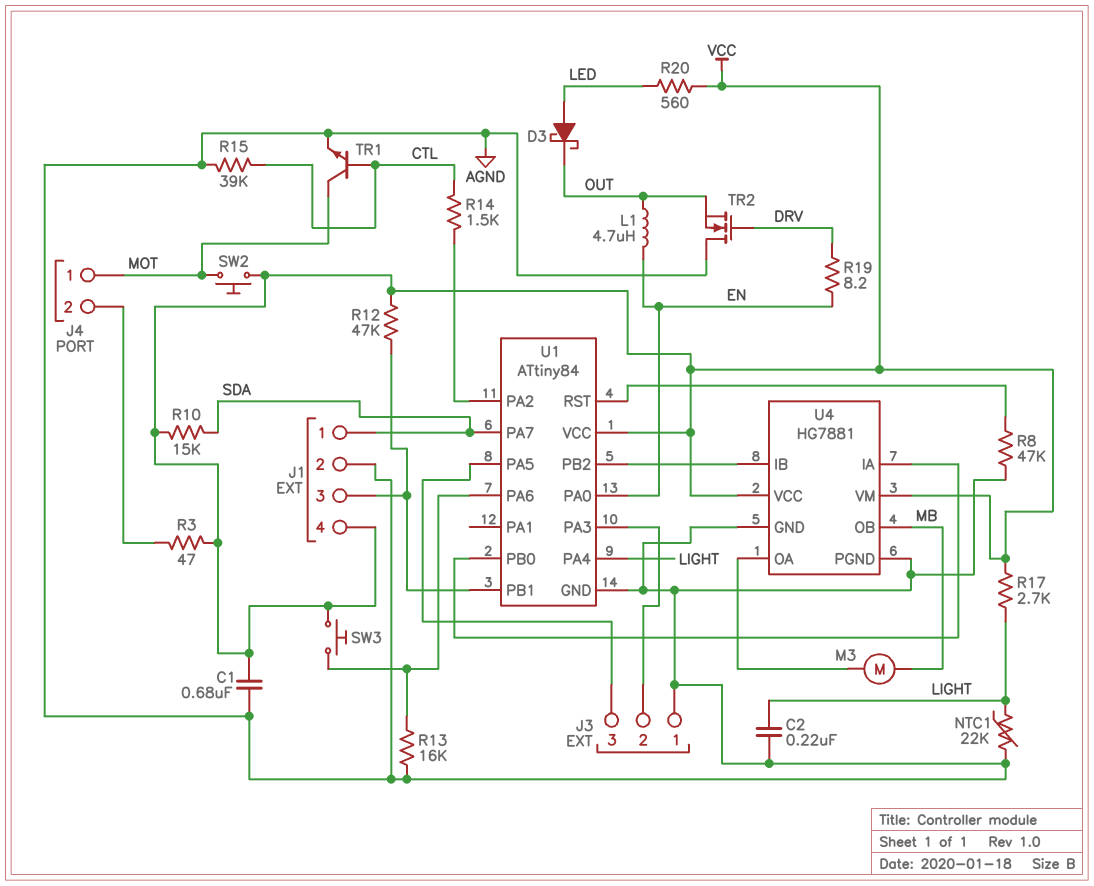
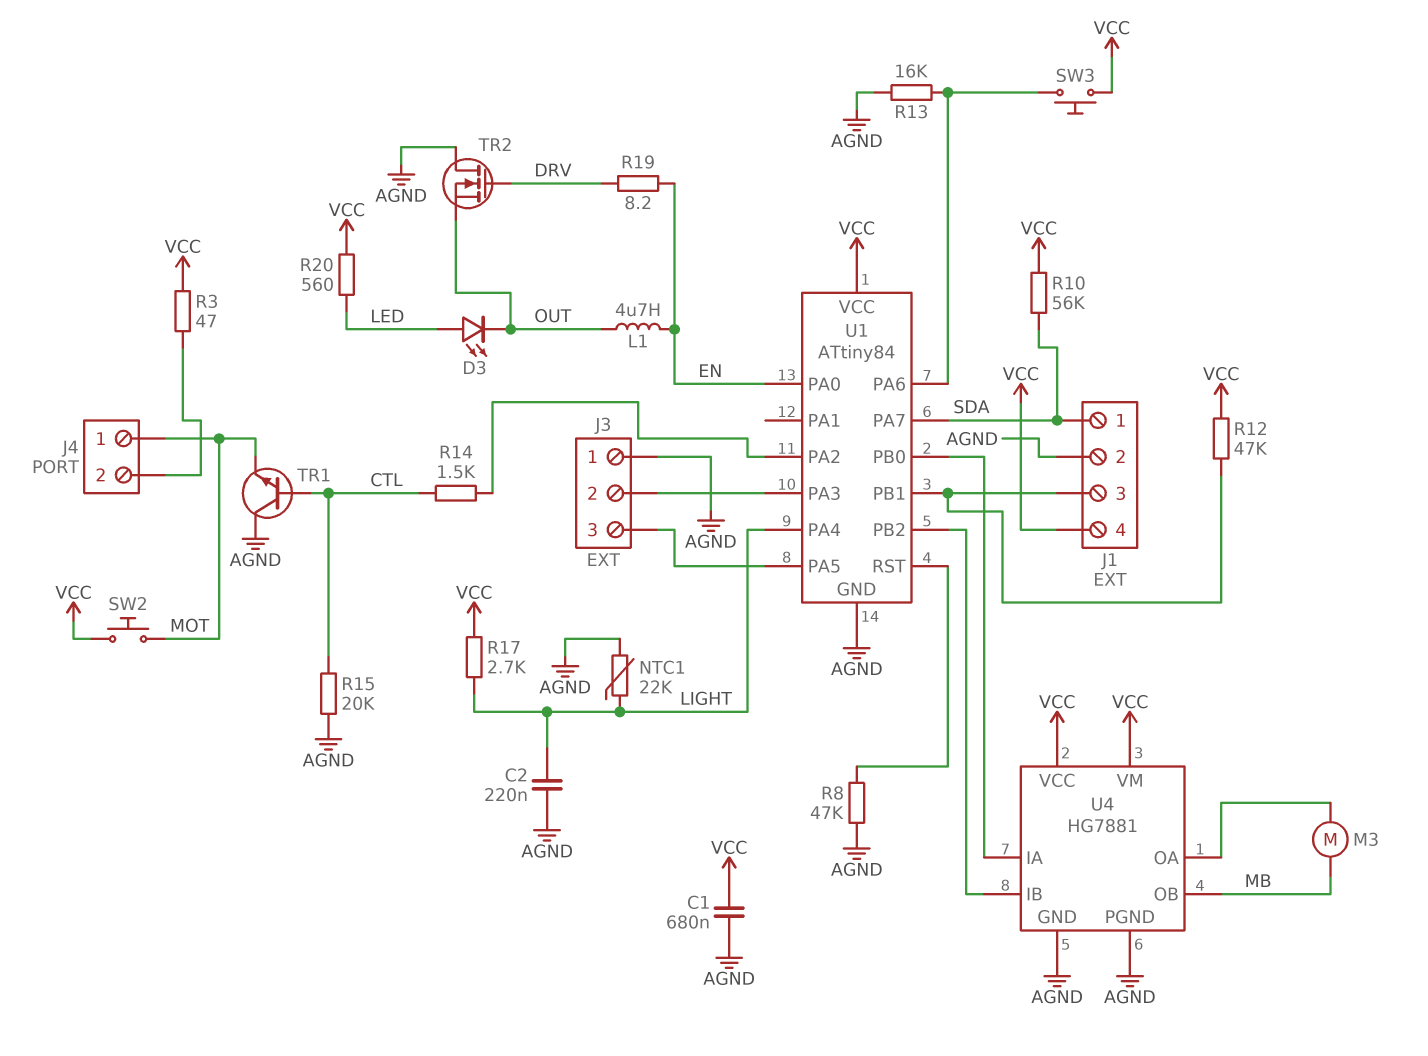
D3: schottky (A LED, K OUT) -> LED (A LED, K OUT)
R10: 15k (SDA, VCC) -> 56k (SDA, VCC)
R15: 39k (AGND, CTL) -> 20k (AGND, CTL)
TR1: NPN (B CTL, C MOT, E AGND) -> NPN (B CTL, C AGND, E MOT)

